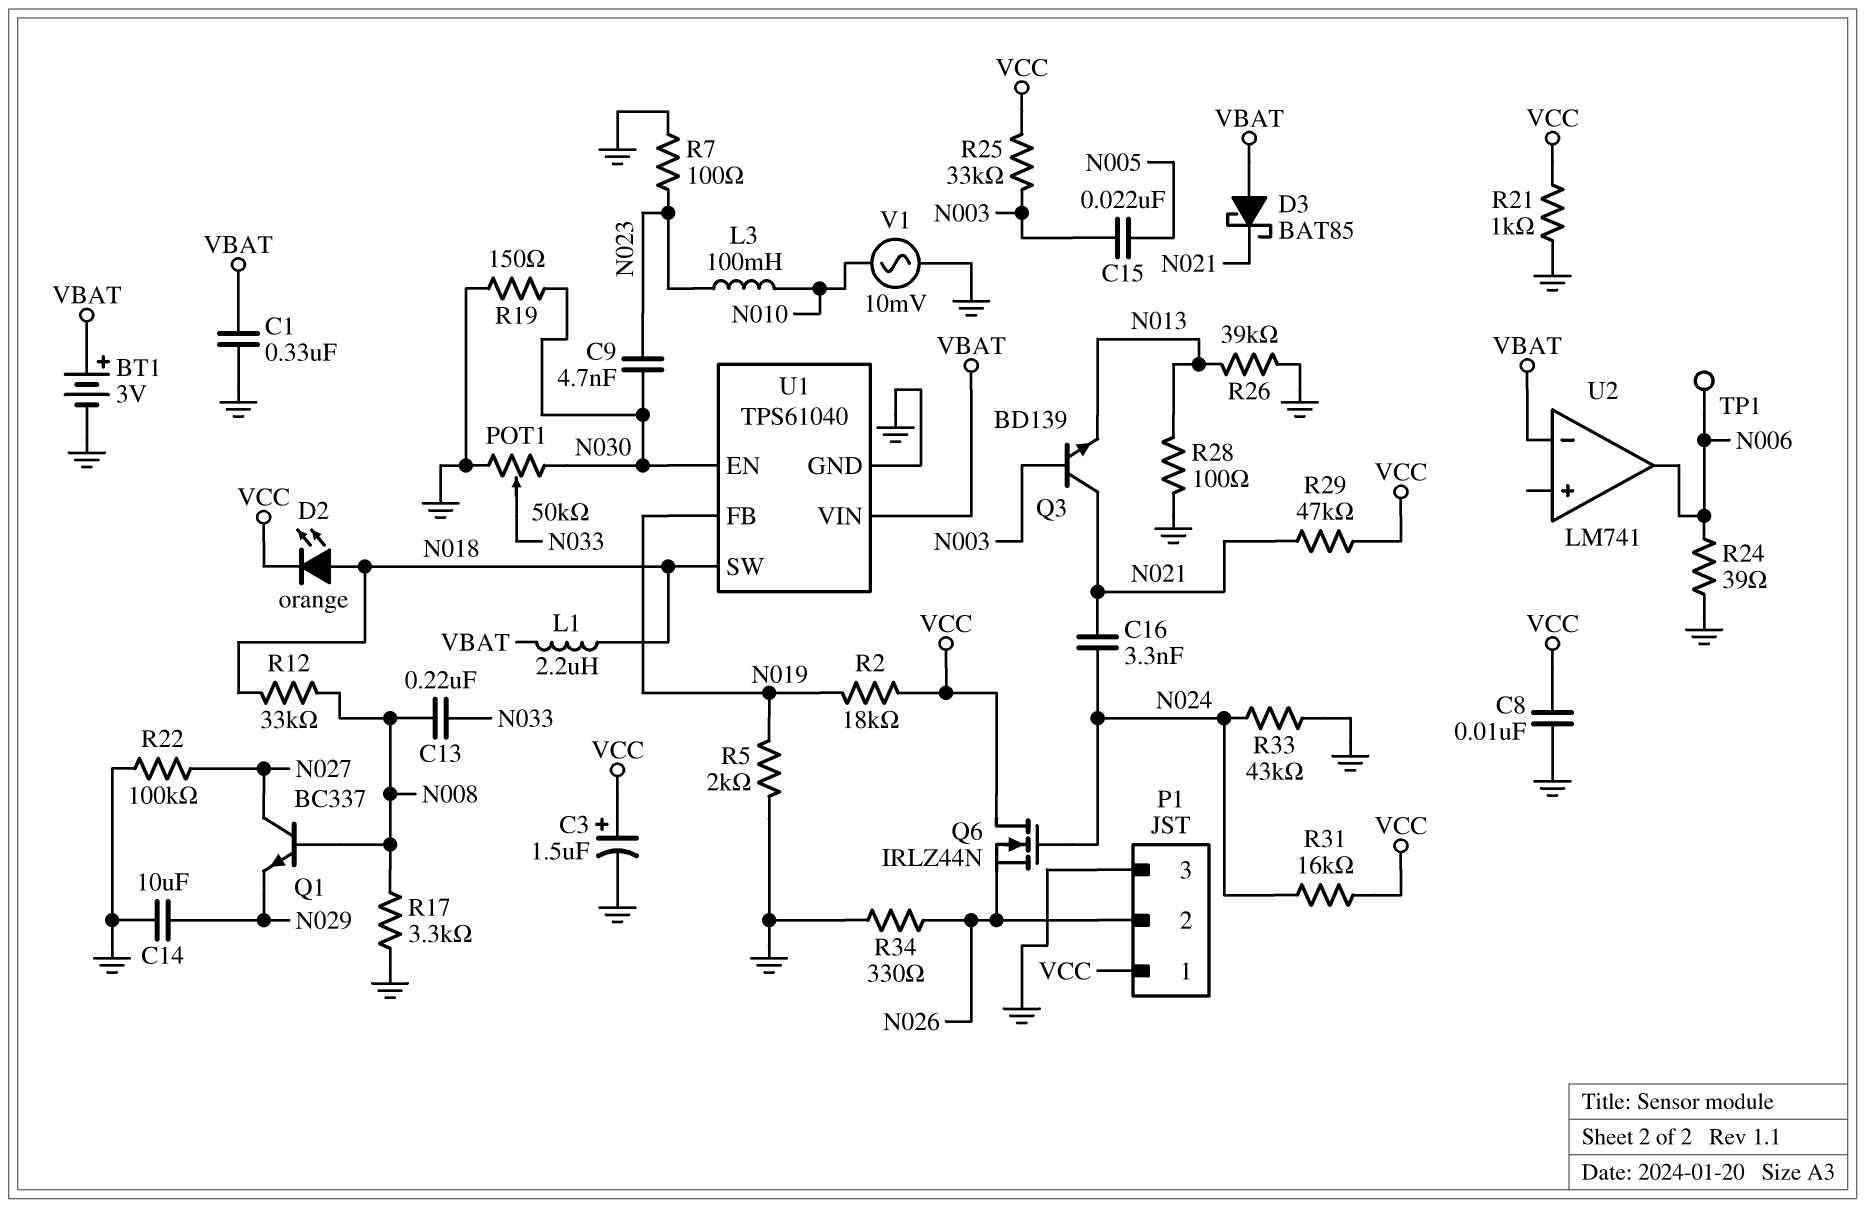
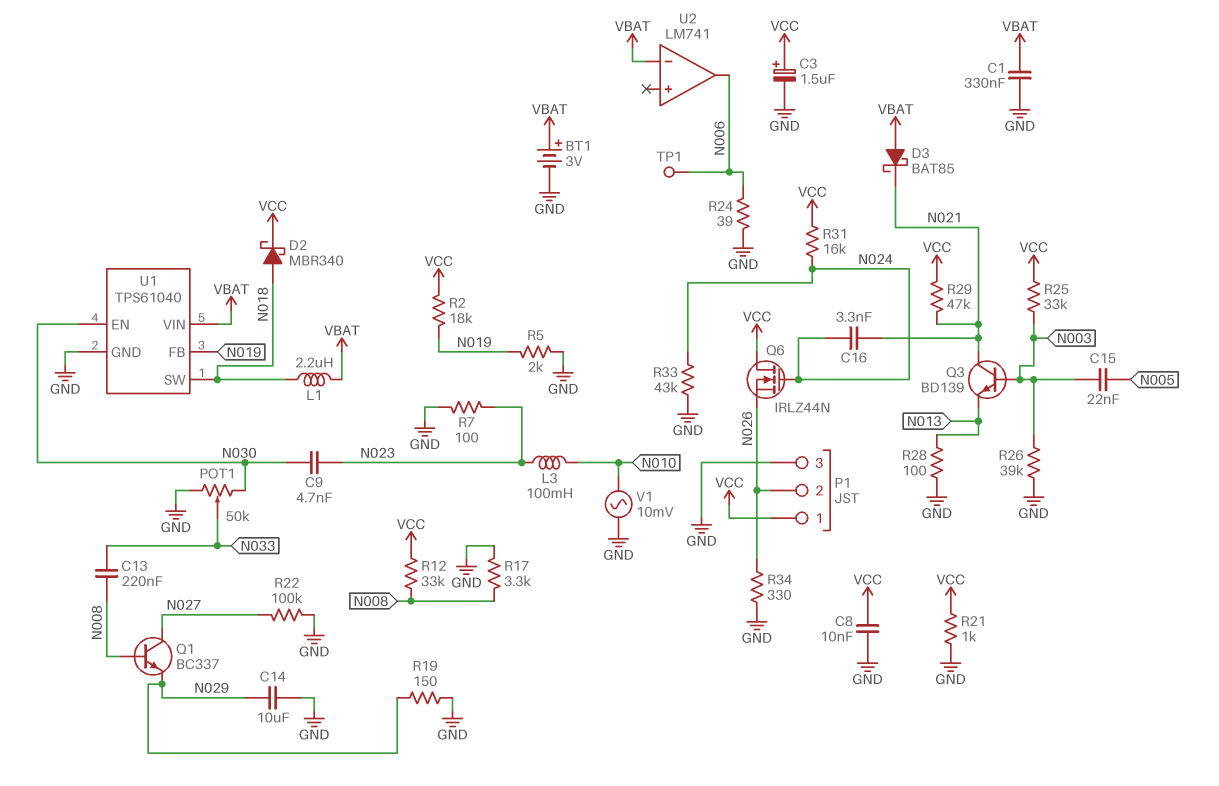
D2: LED orange (A N018, K VCC) -> schottky MBR340 (A N018, K VCC)
R12: 33k (N008, N018) -> 33k (N008, VCC)
R19: 150 (GND, N030) -> 150 (GND, N029)
R26: 39k (GND, N013) -> 39k (GND, N003)

